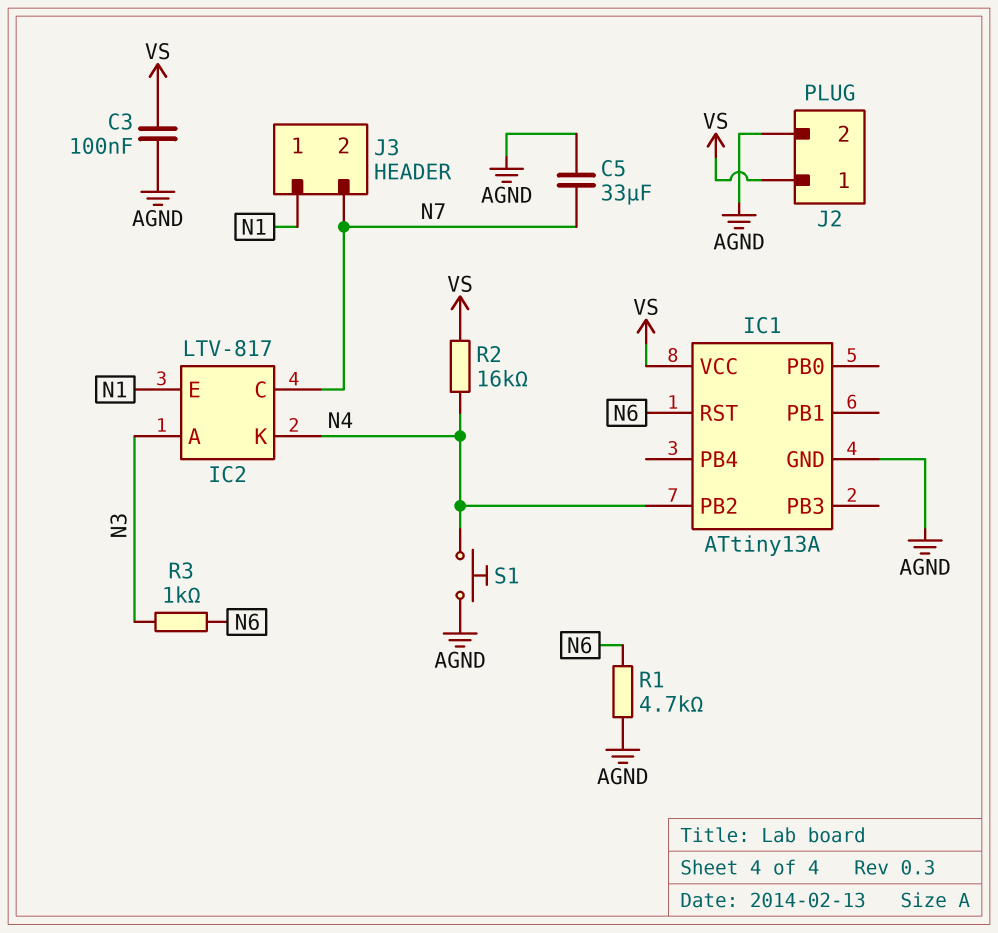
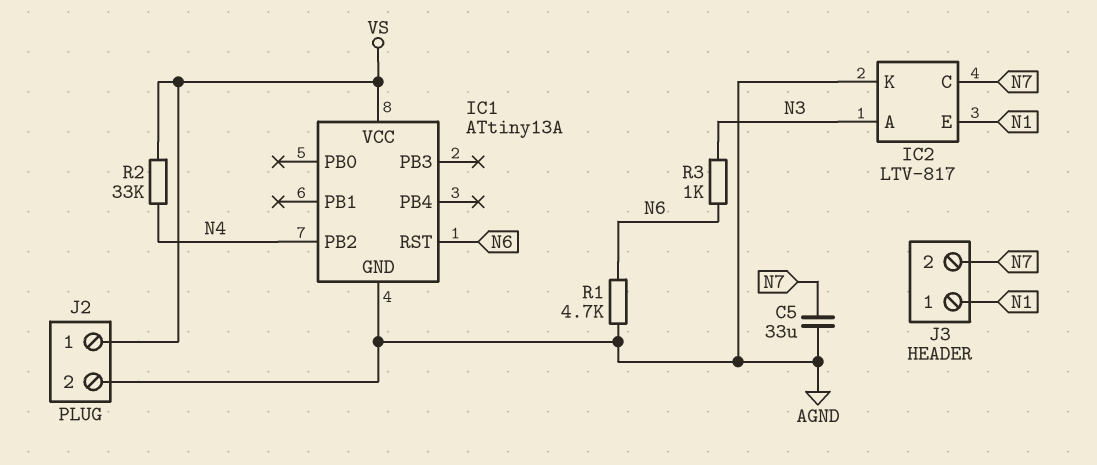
C3: 100nF (AGND, VS) -> none
IC2 pin K: N4 -> AGND
R2: 16k (N4, VS) -> 33k (N4, VS)
S1: button (AGND, N4) -> none

